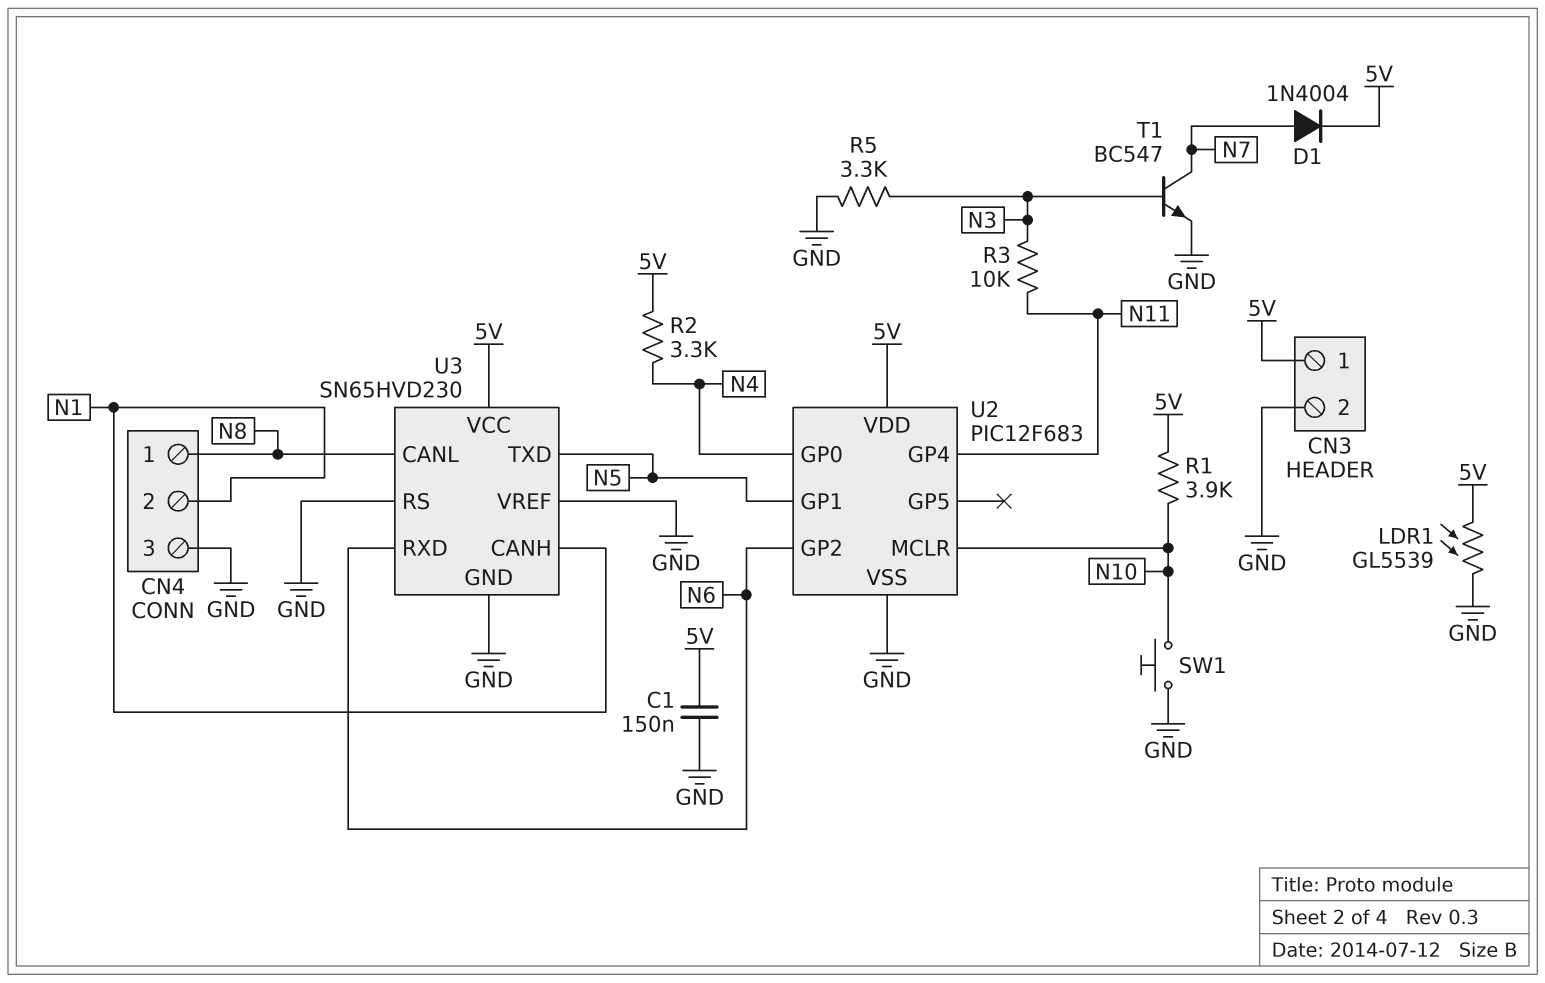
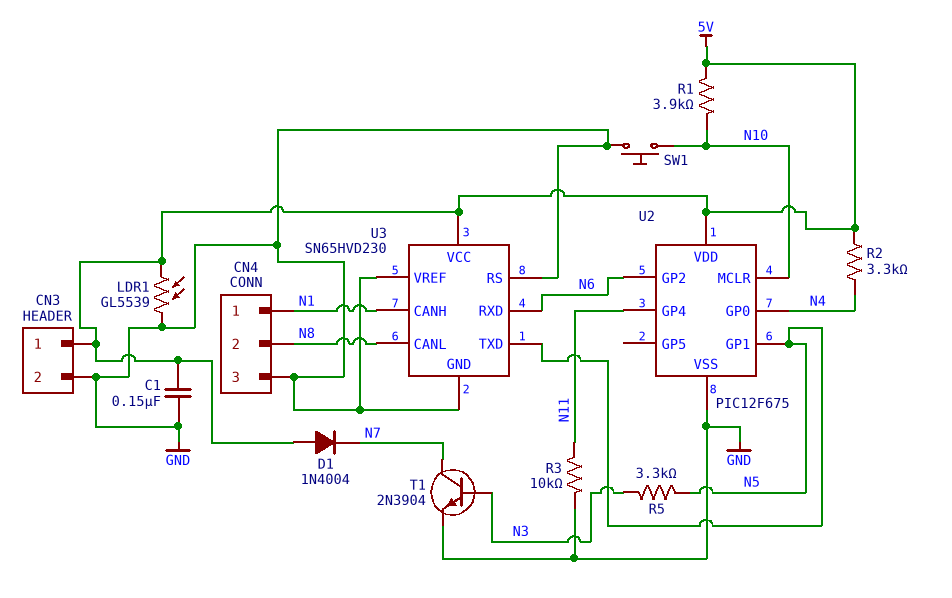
CN4 pin 1: N8 -> N1
CN4 pin 2: N1 -> N8
D1: diode 1N4004 (A N7, K 5V) -> diode 1N4004 (A 5V, K N7)
R3: 10k (N3, N11) -> 10k (GND, N11)
R5: 3.3k (GND, N3) -> 3.3k (N3, N5)
T1: NPN BC547 (B N3, C N7, E GND) -> NPN 2N3904 (B N3, C N7, E GND)
U2: PIC12F683 -> PIC12F675

